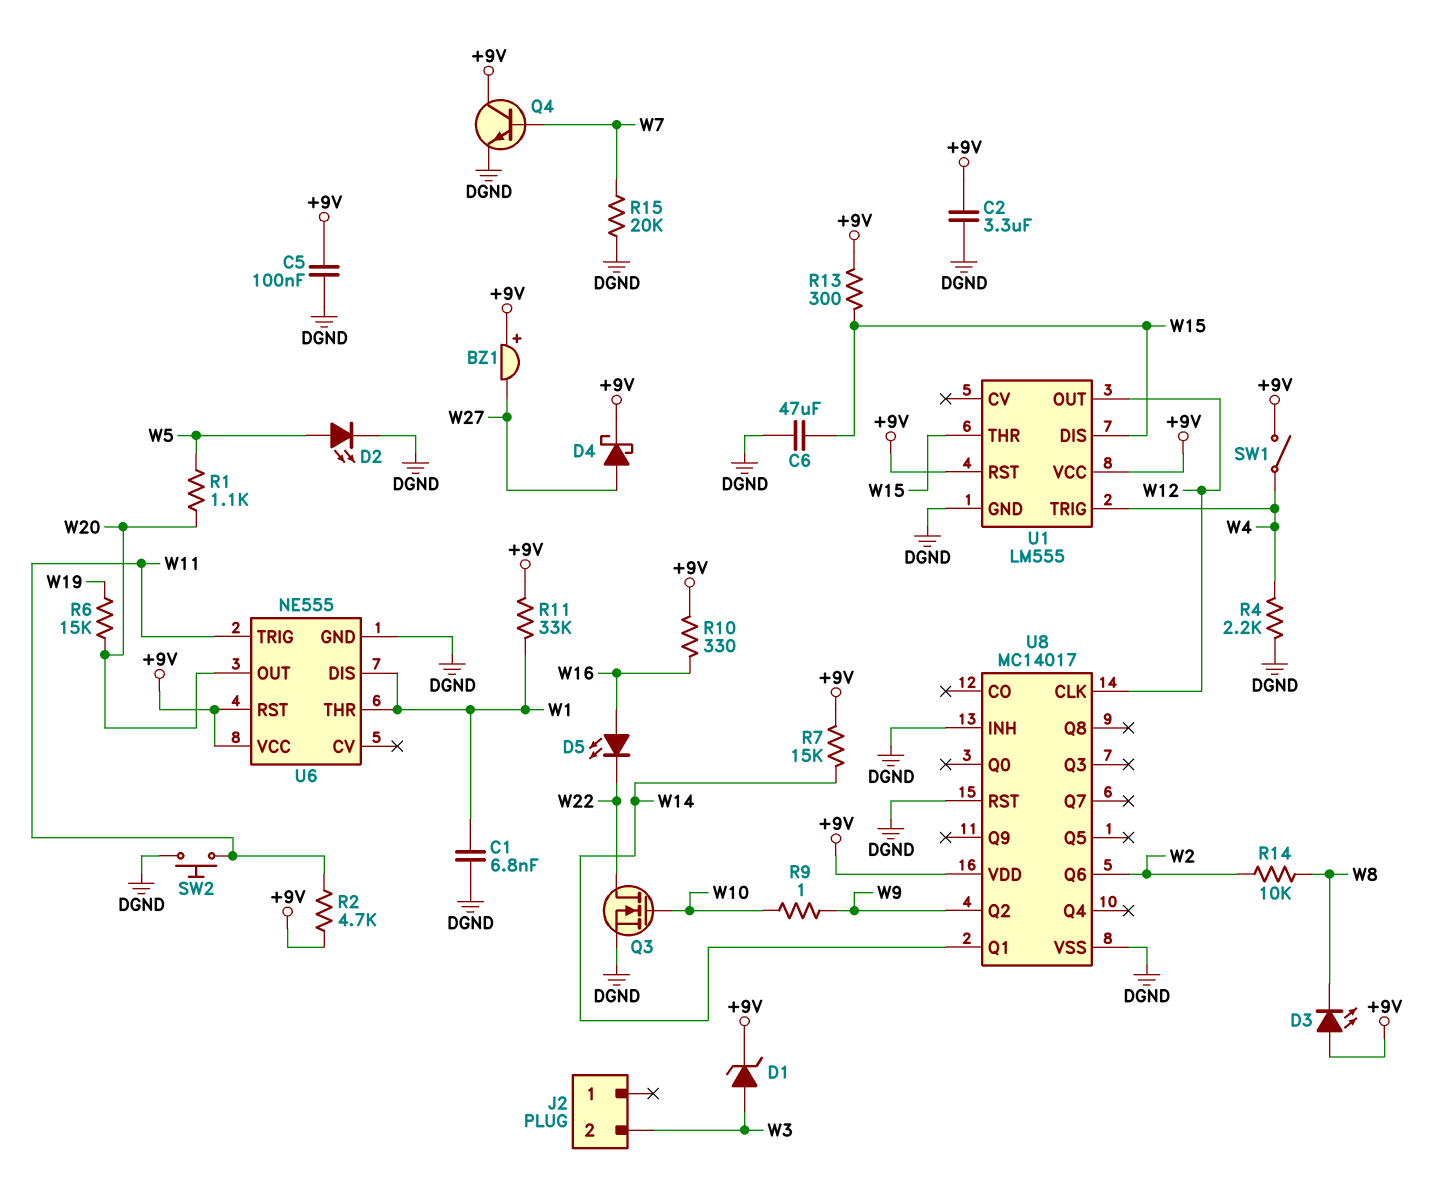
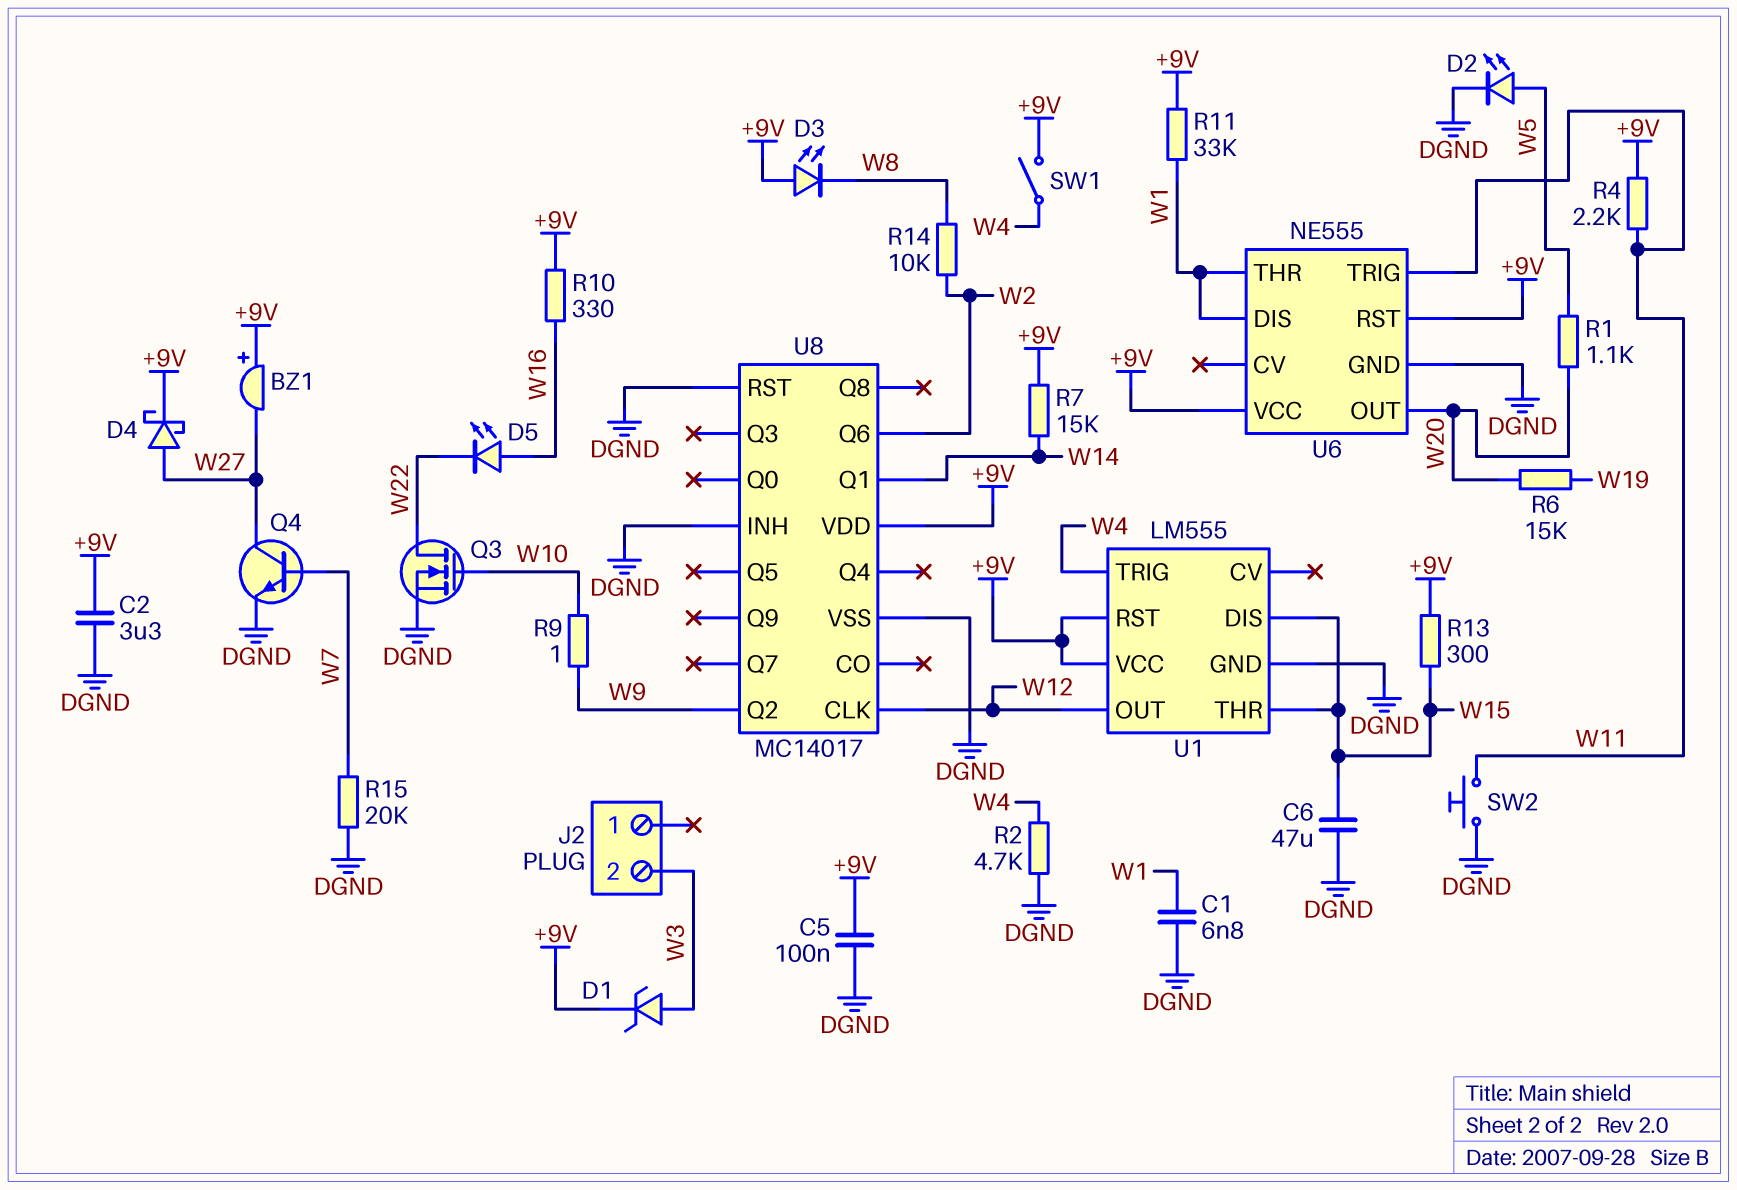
Q4: NPN (B W7, C +9V, E DGND) -> NPN (B W7, C W27, E DGND)
R2: 4.7k (+9V, W11) -> 4.7k (DGND, W4)
R4: 2.2k (DGND, W4) -> 2.2k (+9V, W11)

